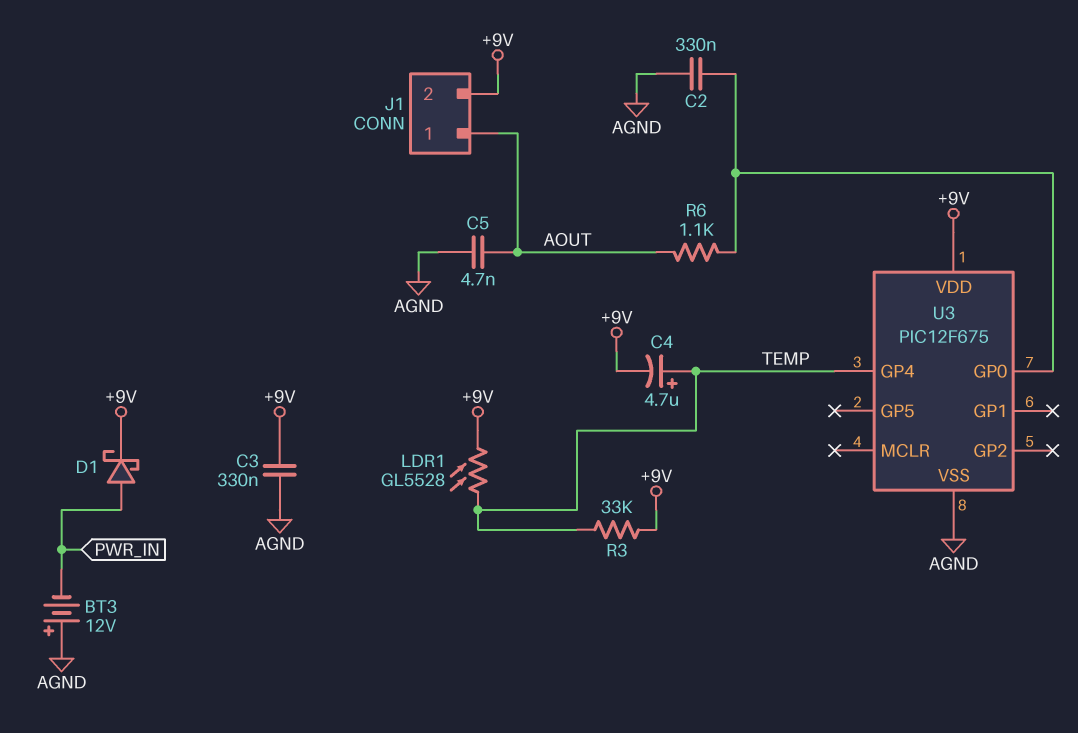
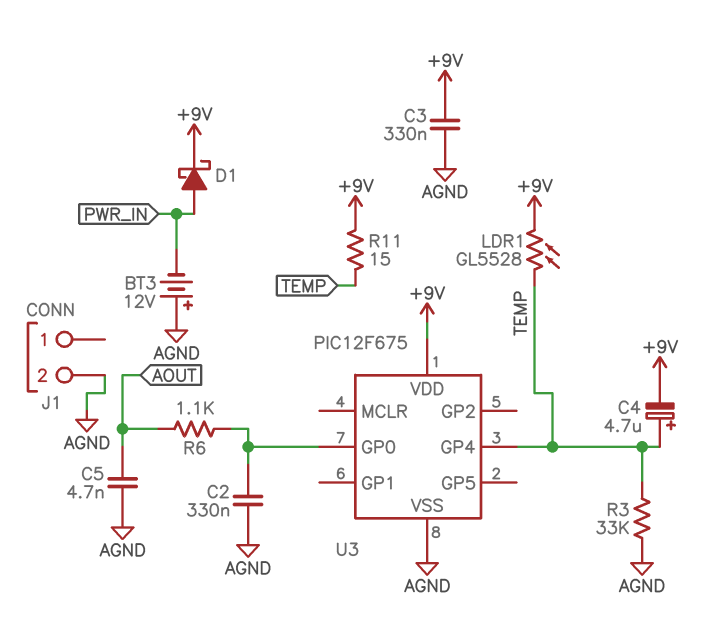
J1 pin 1: AOUT -> none
J1 pin 2: +9V -> AGND
R3: 33k (+9V, TEMP) -> 33k (AGND, TEMP)
R11: none -> 15 (+9V, TEMP)

